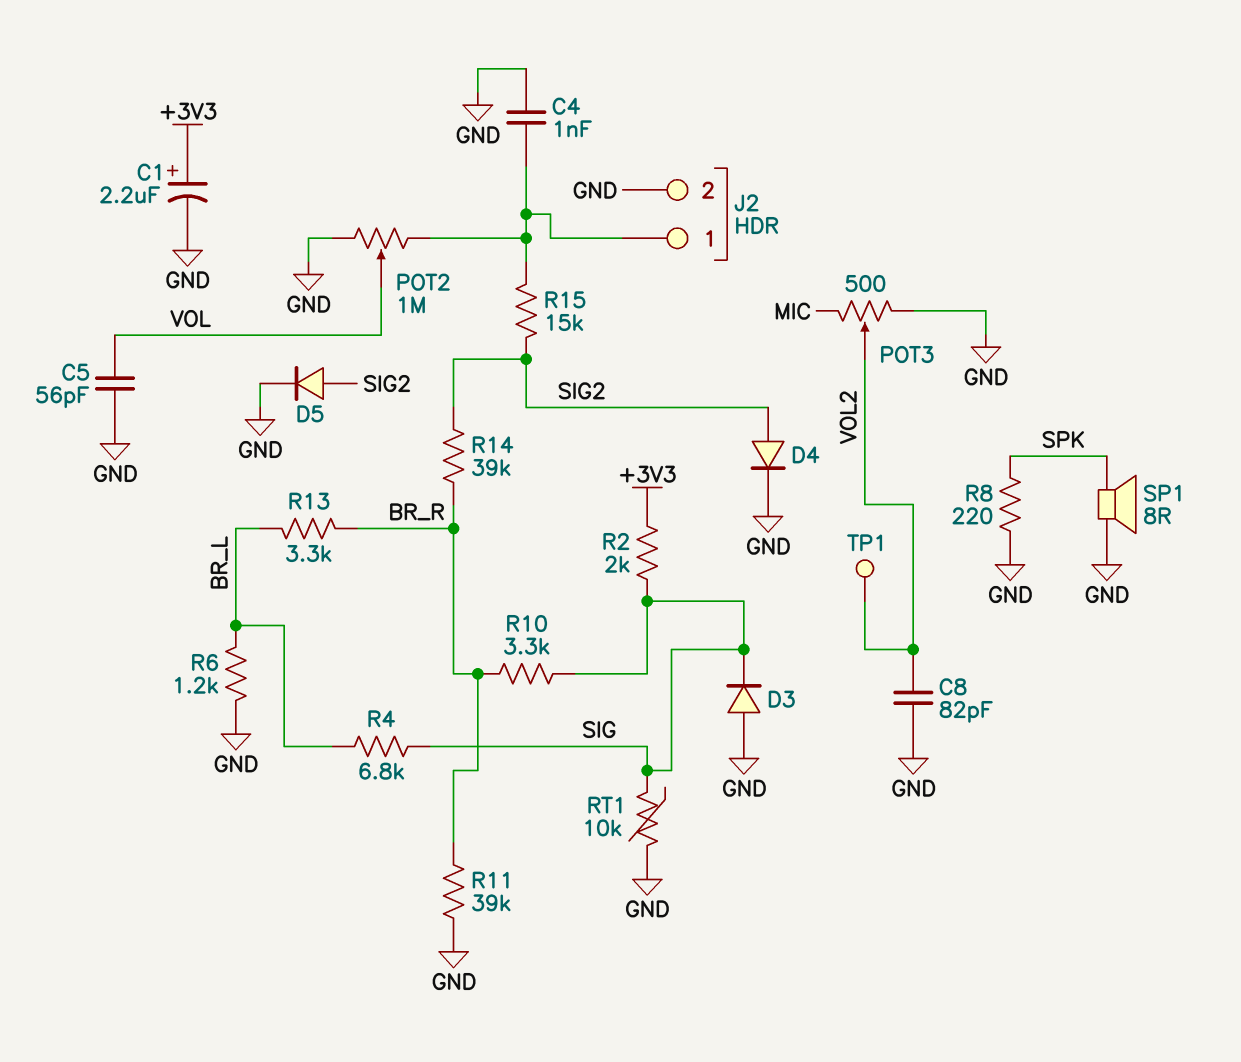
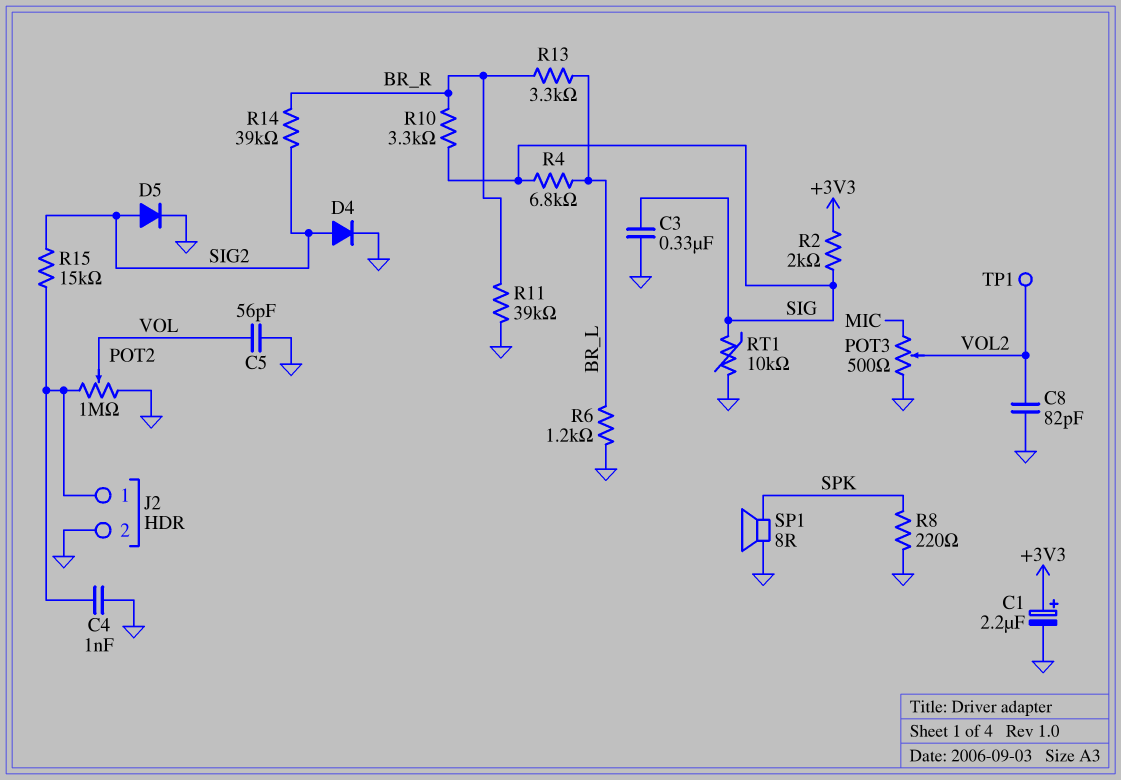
C3: none -> 330nF (GND, SIG)
D3: diode (A GND, K SIG) -> none

